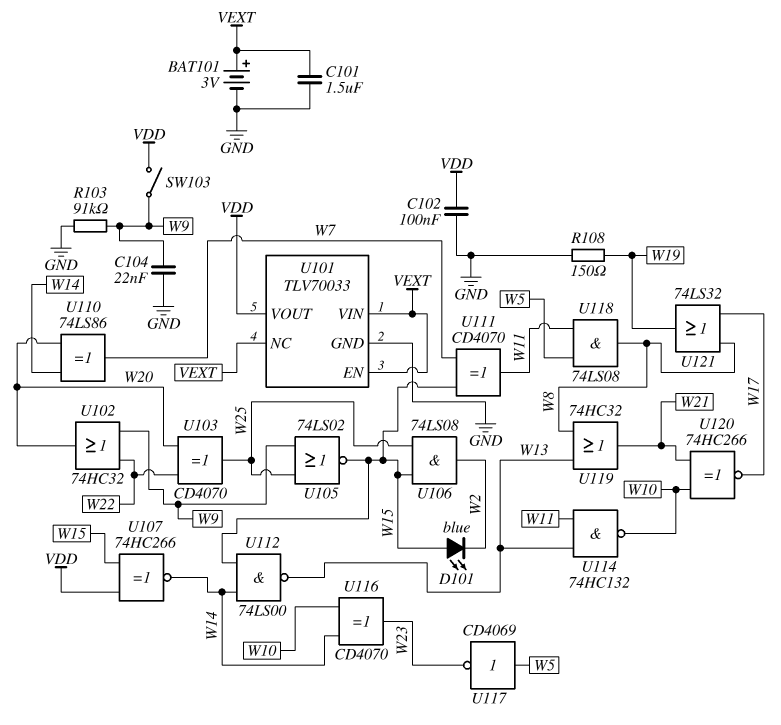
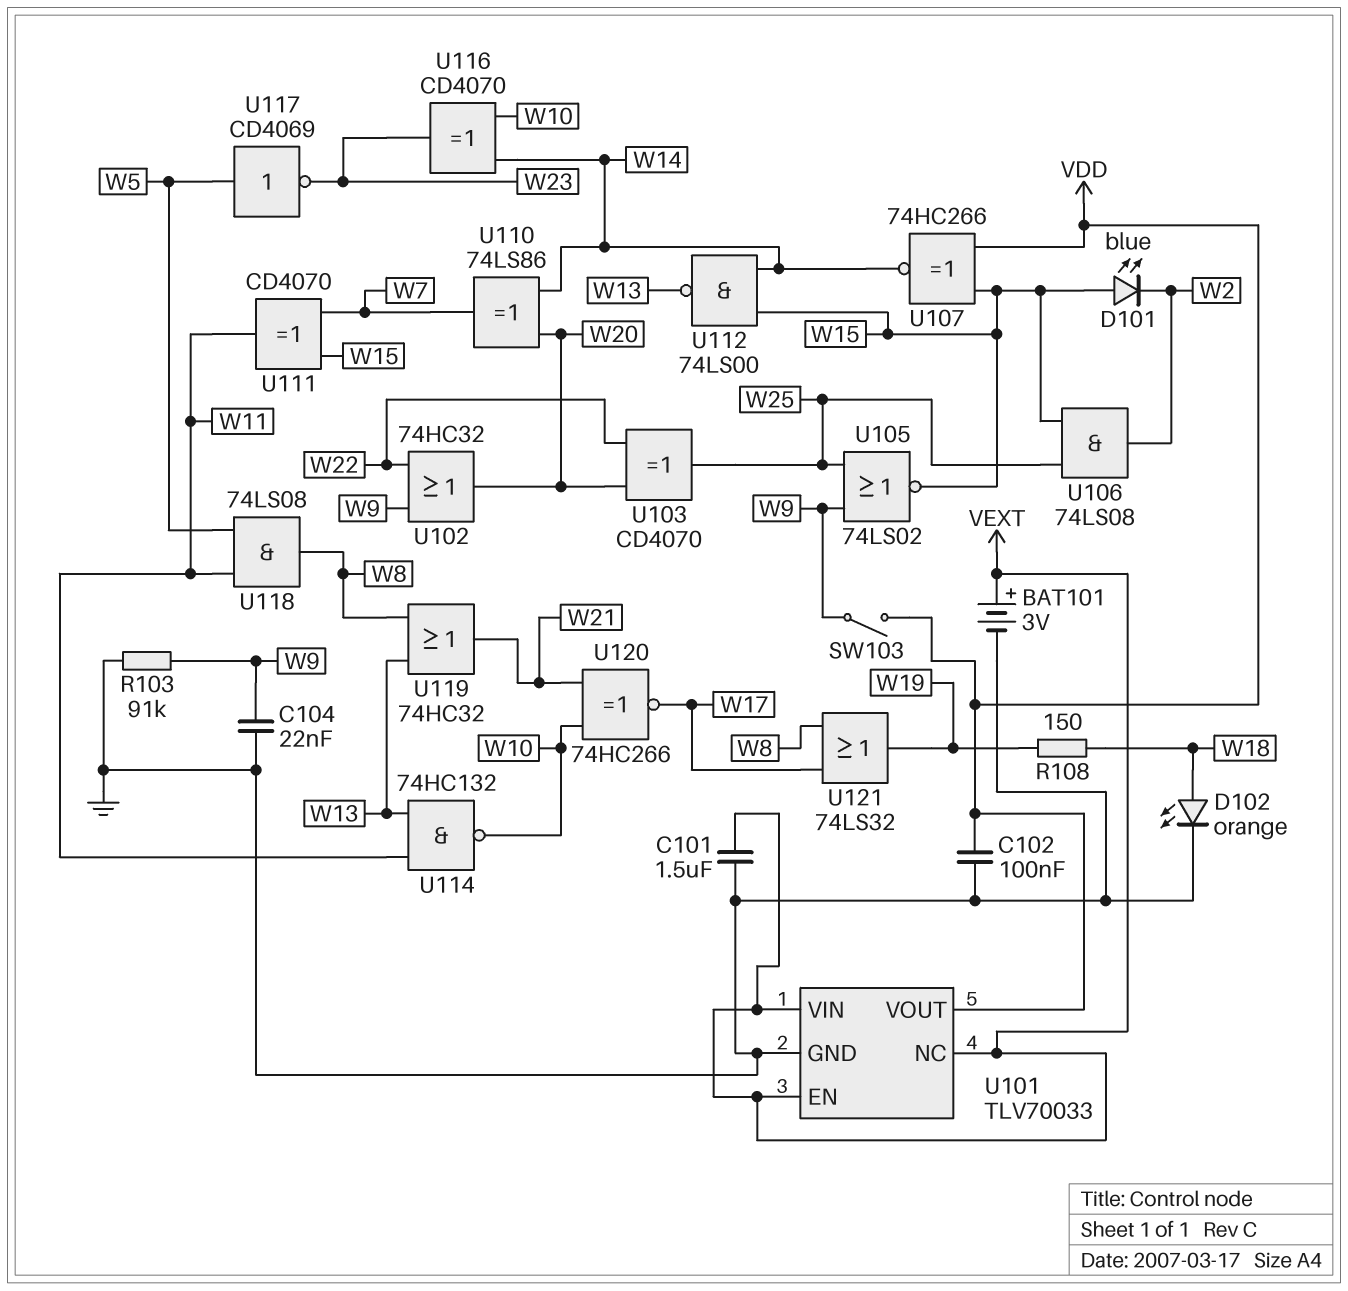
D102: none -> LED orange (A W18, K GND)
R108: 150 (GND, W19) -> 150 (W18, W19)

